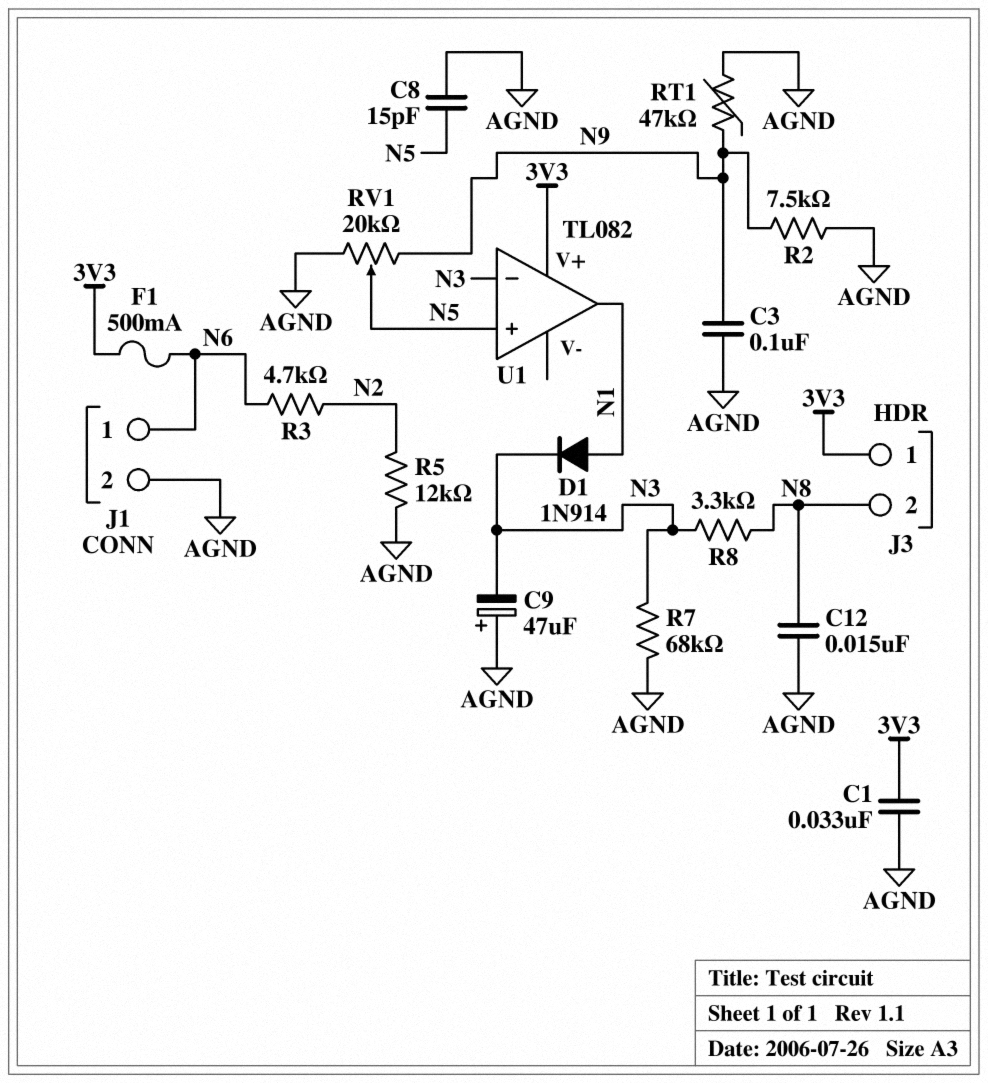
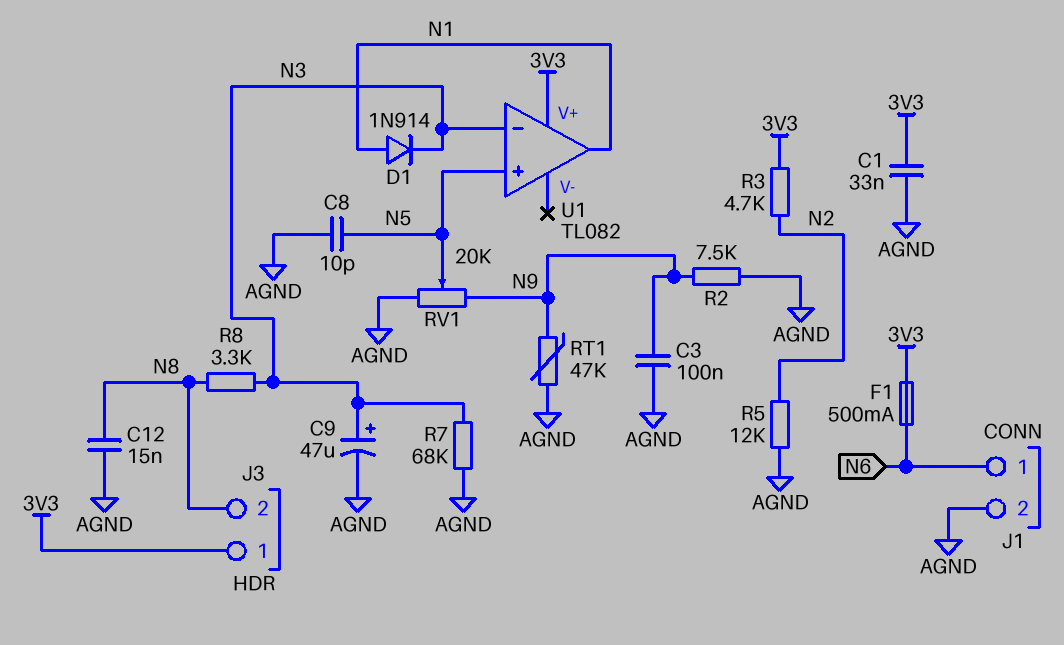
C8: 15pF (AGND, N5) -> 10pF (AGND, N5)
C9: 47uF (plus AGND, minus N3) -> 47uF (plus N3, minus AGND)
R3: 4.7k (N2, N6) -> 4.7k (3V3, N2)

